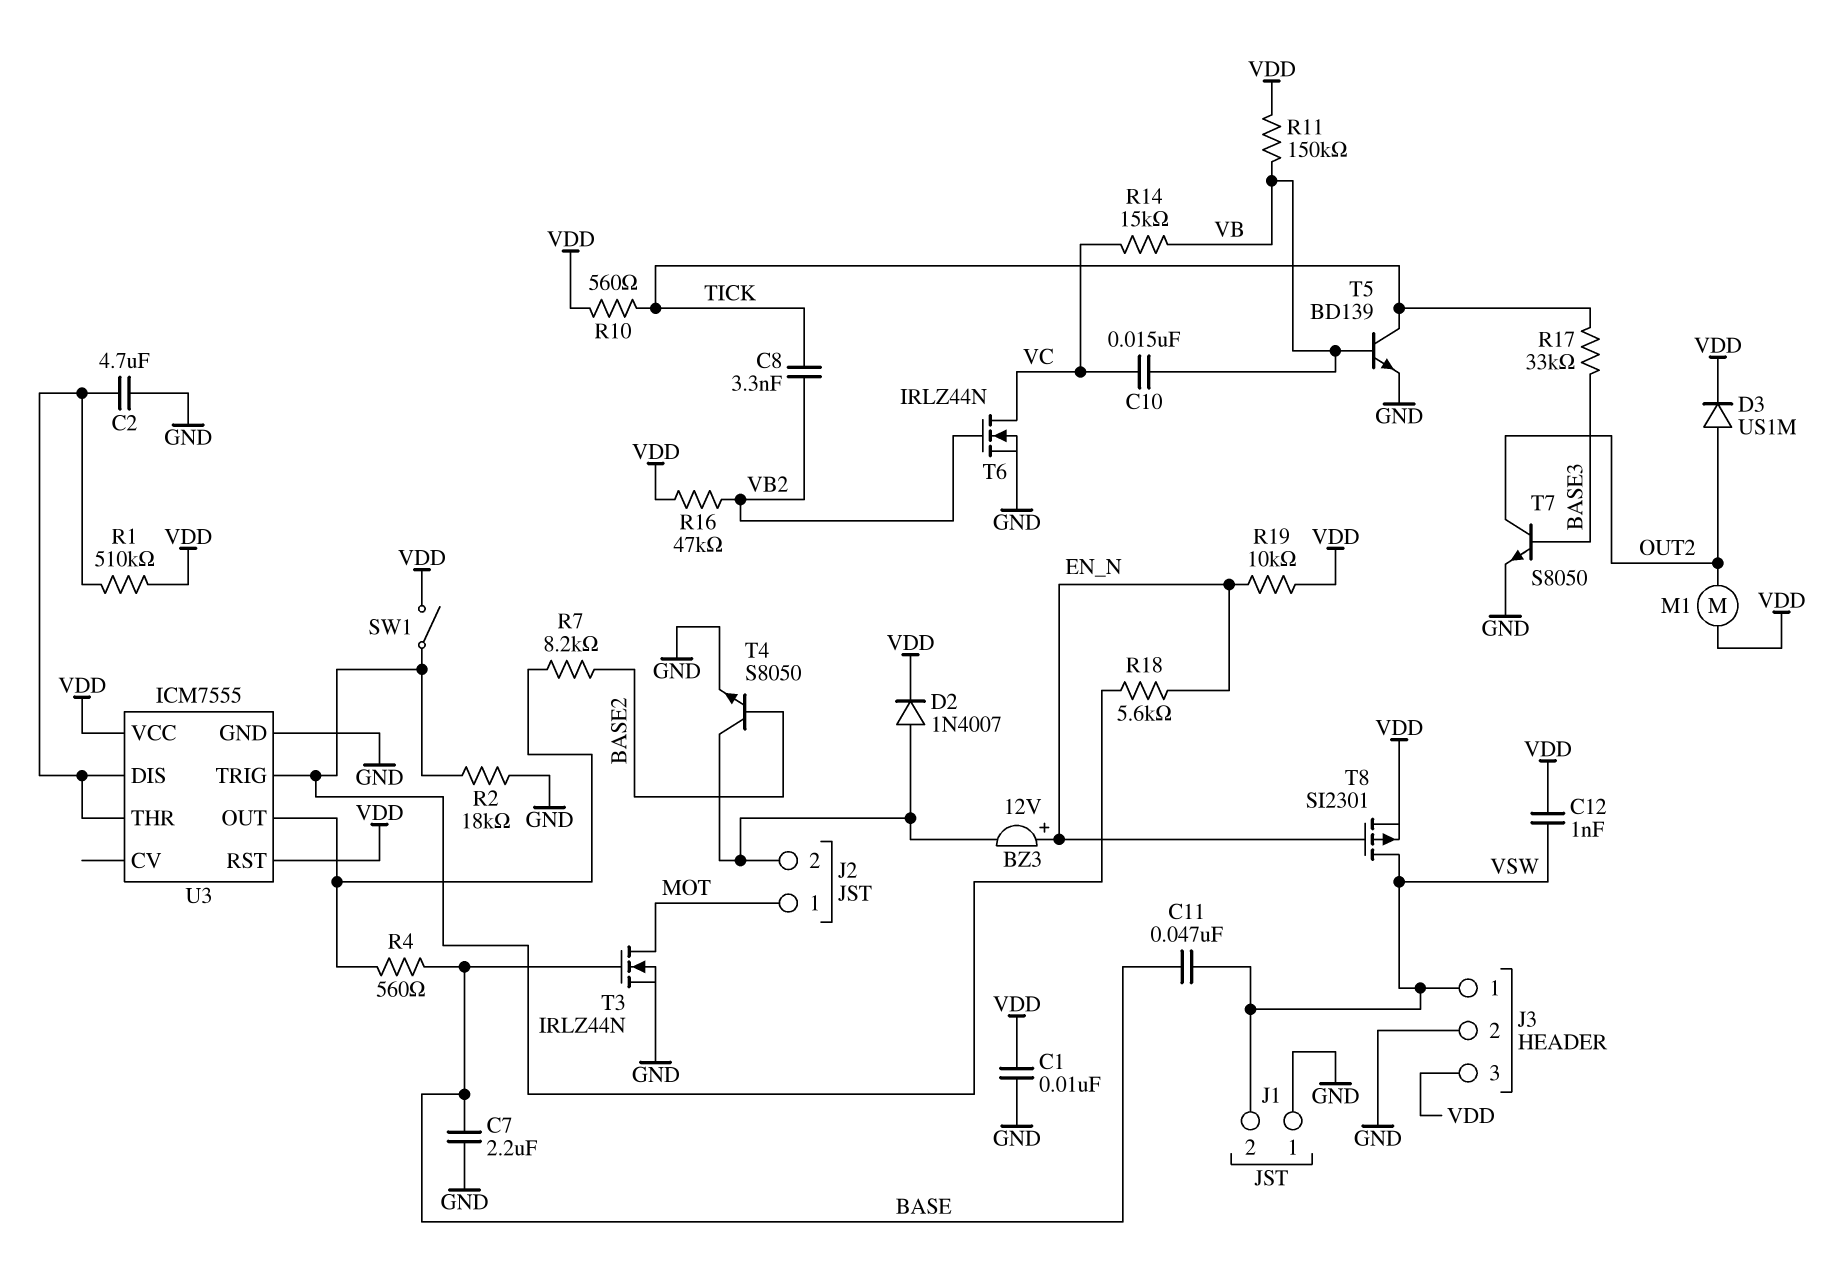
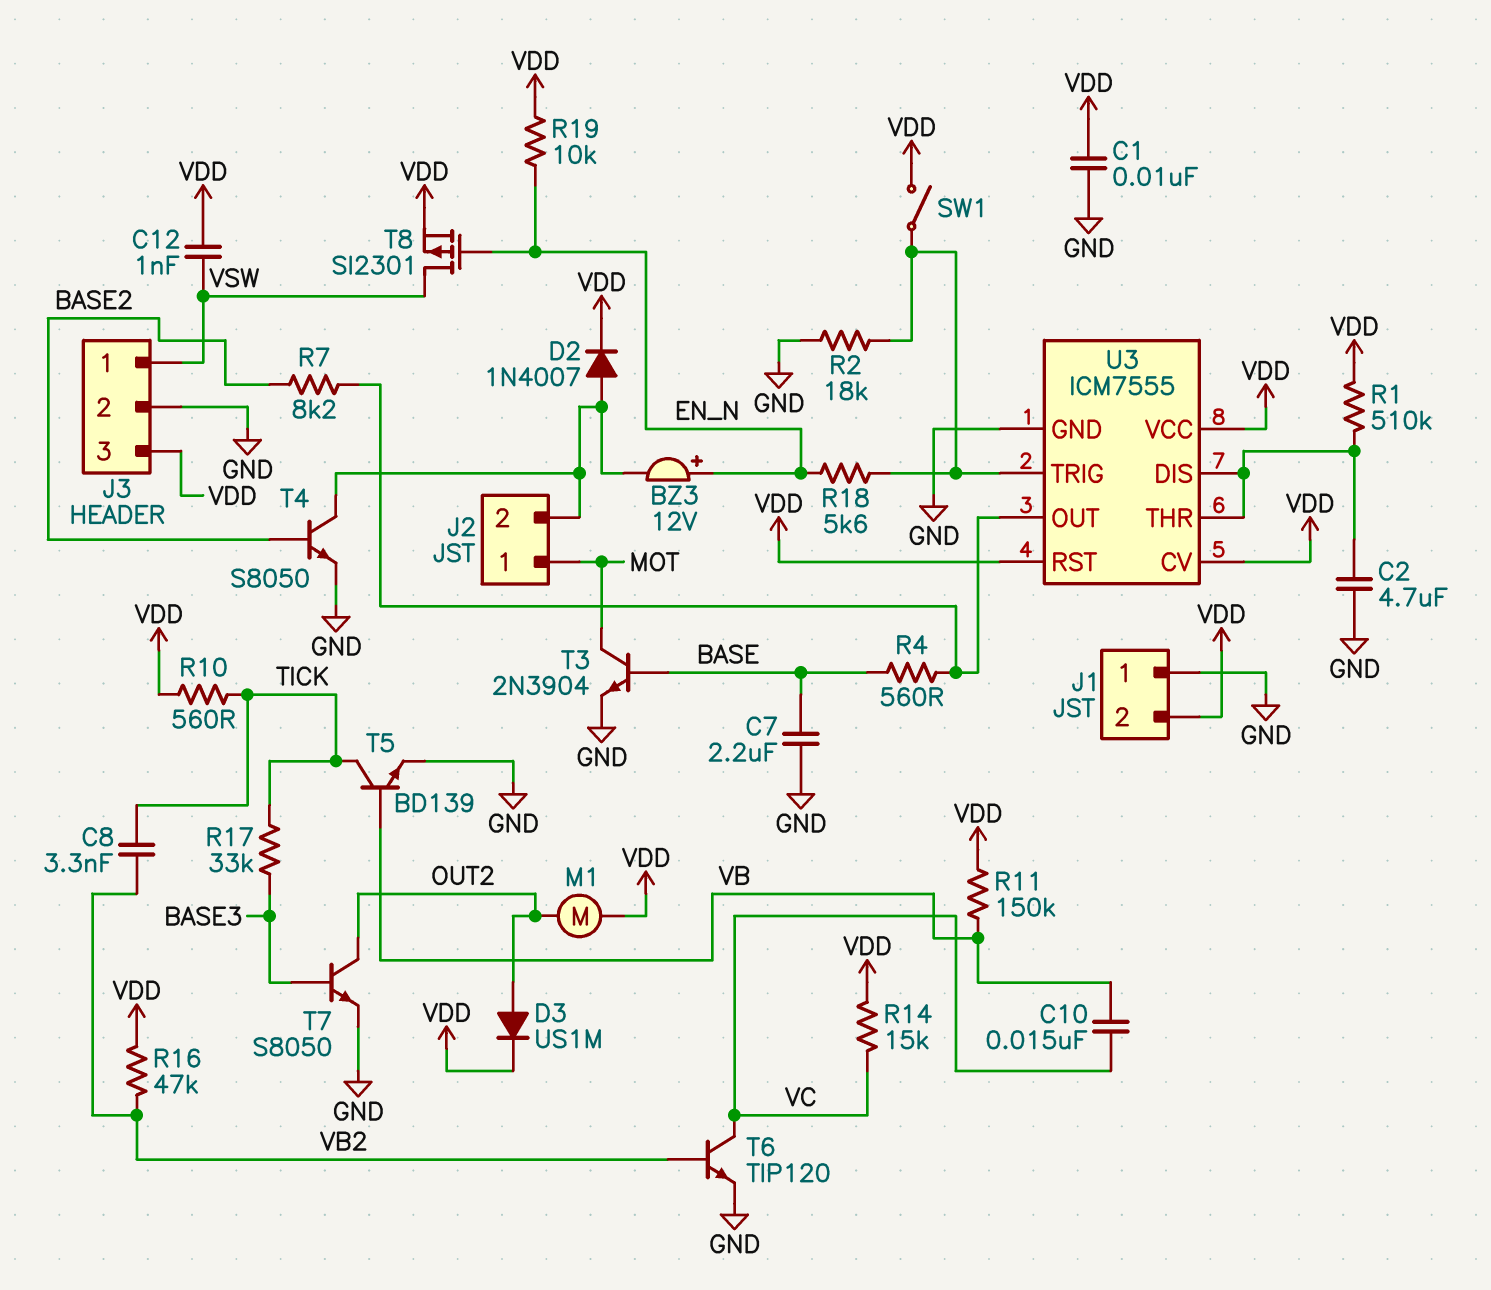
C11: 47nF (BASE, VSW) -> none
J1 pin 2: VSW -> VDD
R14: 15k (VB, VC) -> 15k (VC, VDD)
T3: NMOS IRLZ44N (G BASE, D MOT, S GND) -> NPN 2N3904 (B BASE, C MOT, E GND)
T6: NMOS IRLZ44N (G VB2, D VC, S GND) -> NPN TIP120 (B VB2, C VC, E GND)
U3 pin CV: none -> VDD

